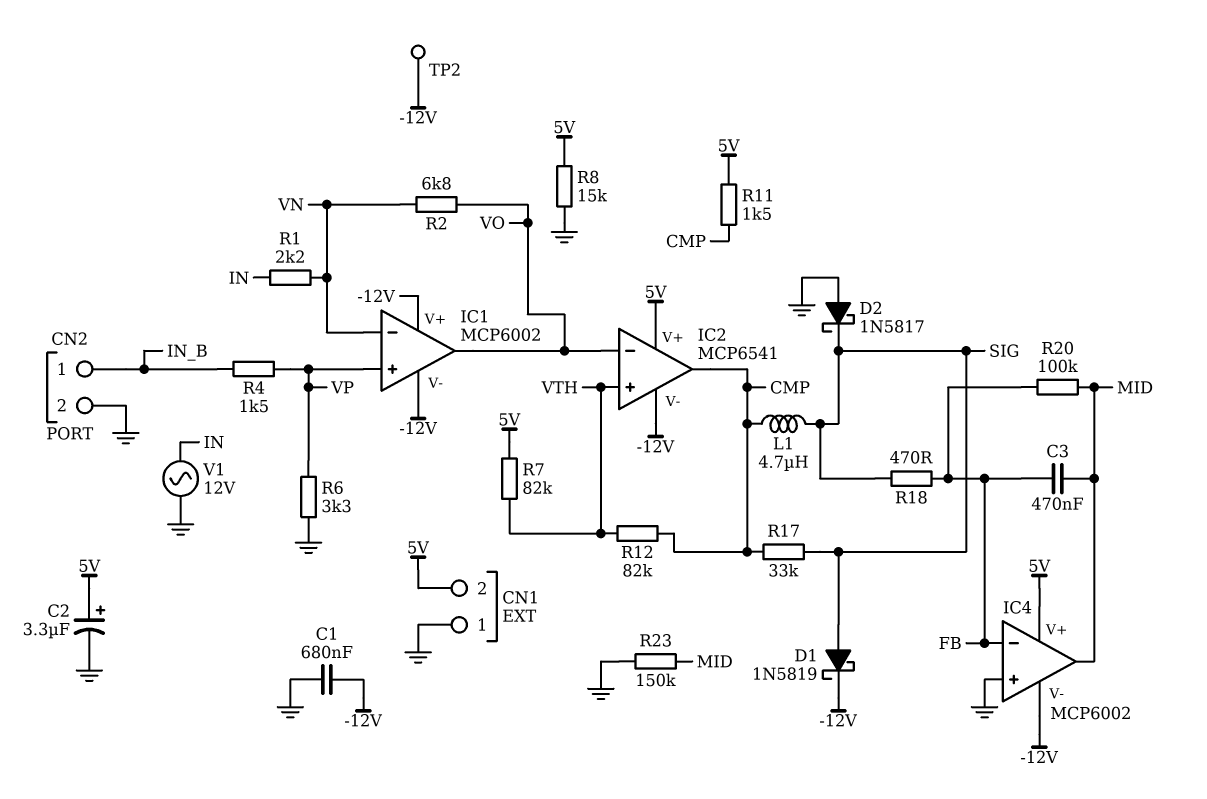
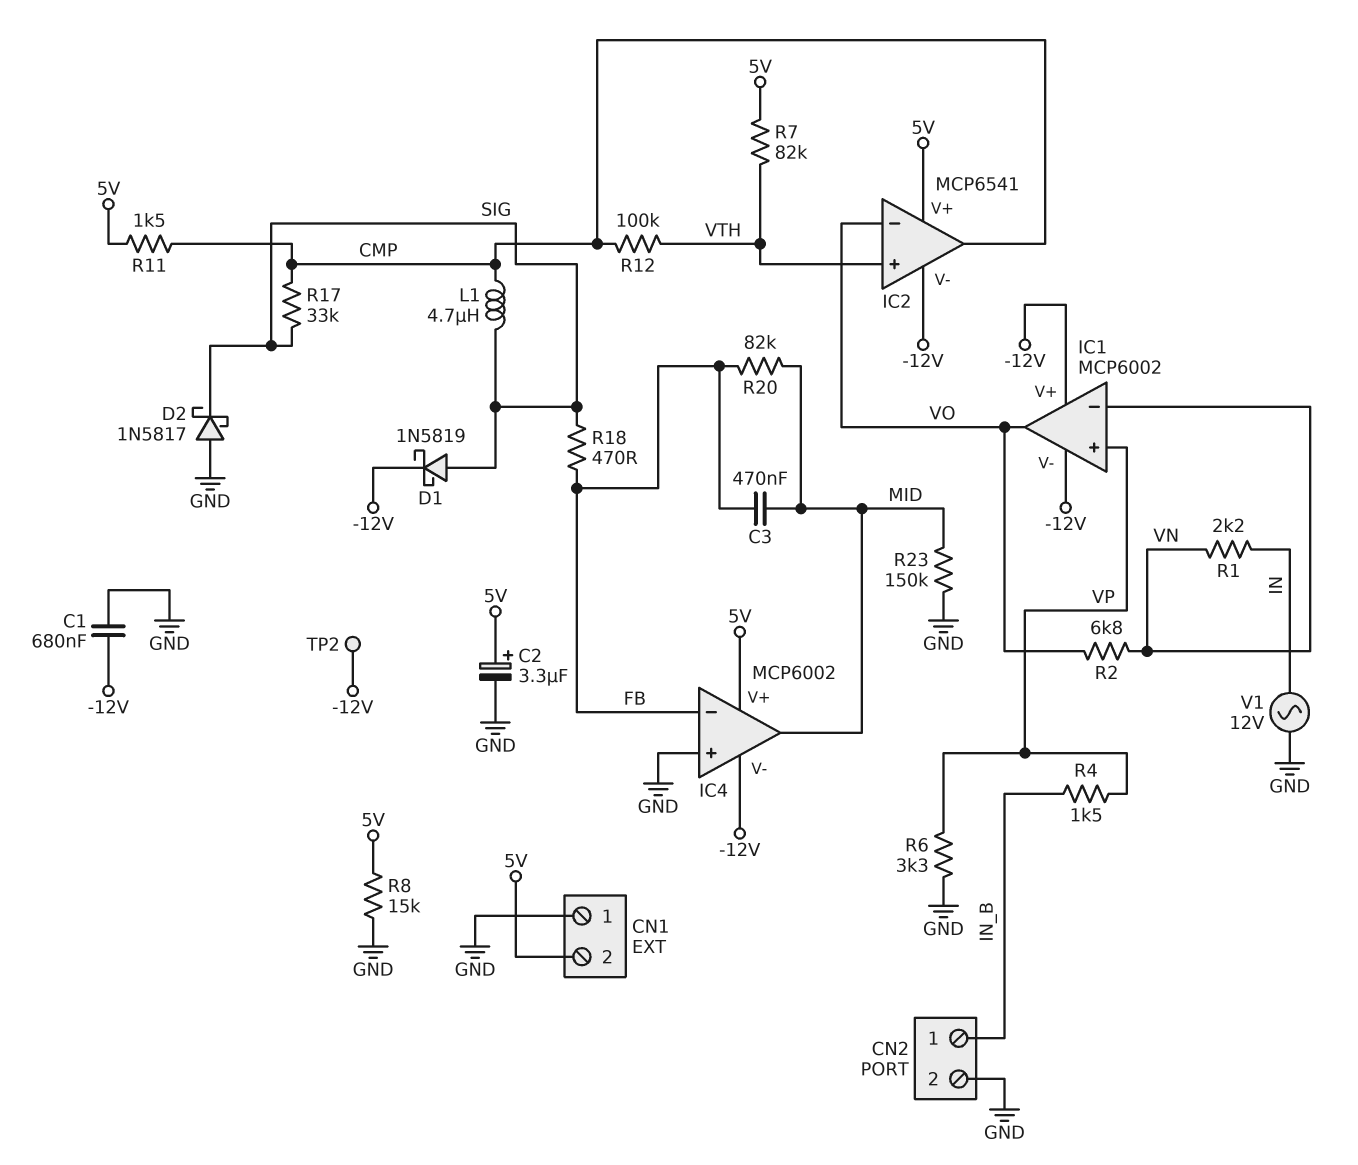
R12: 82k (CMP, VTH) -> 100k (CMP, VTH)
R20: 100k (FB, MID) -> 82k (FB, MID)

